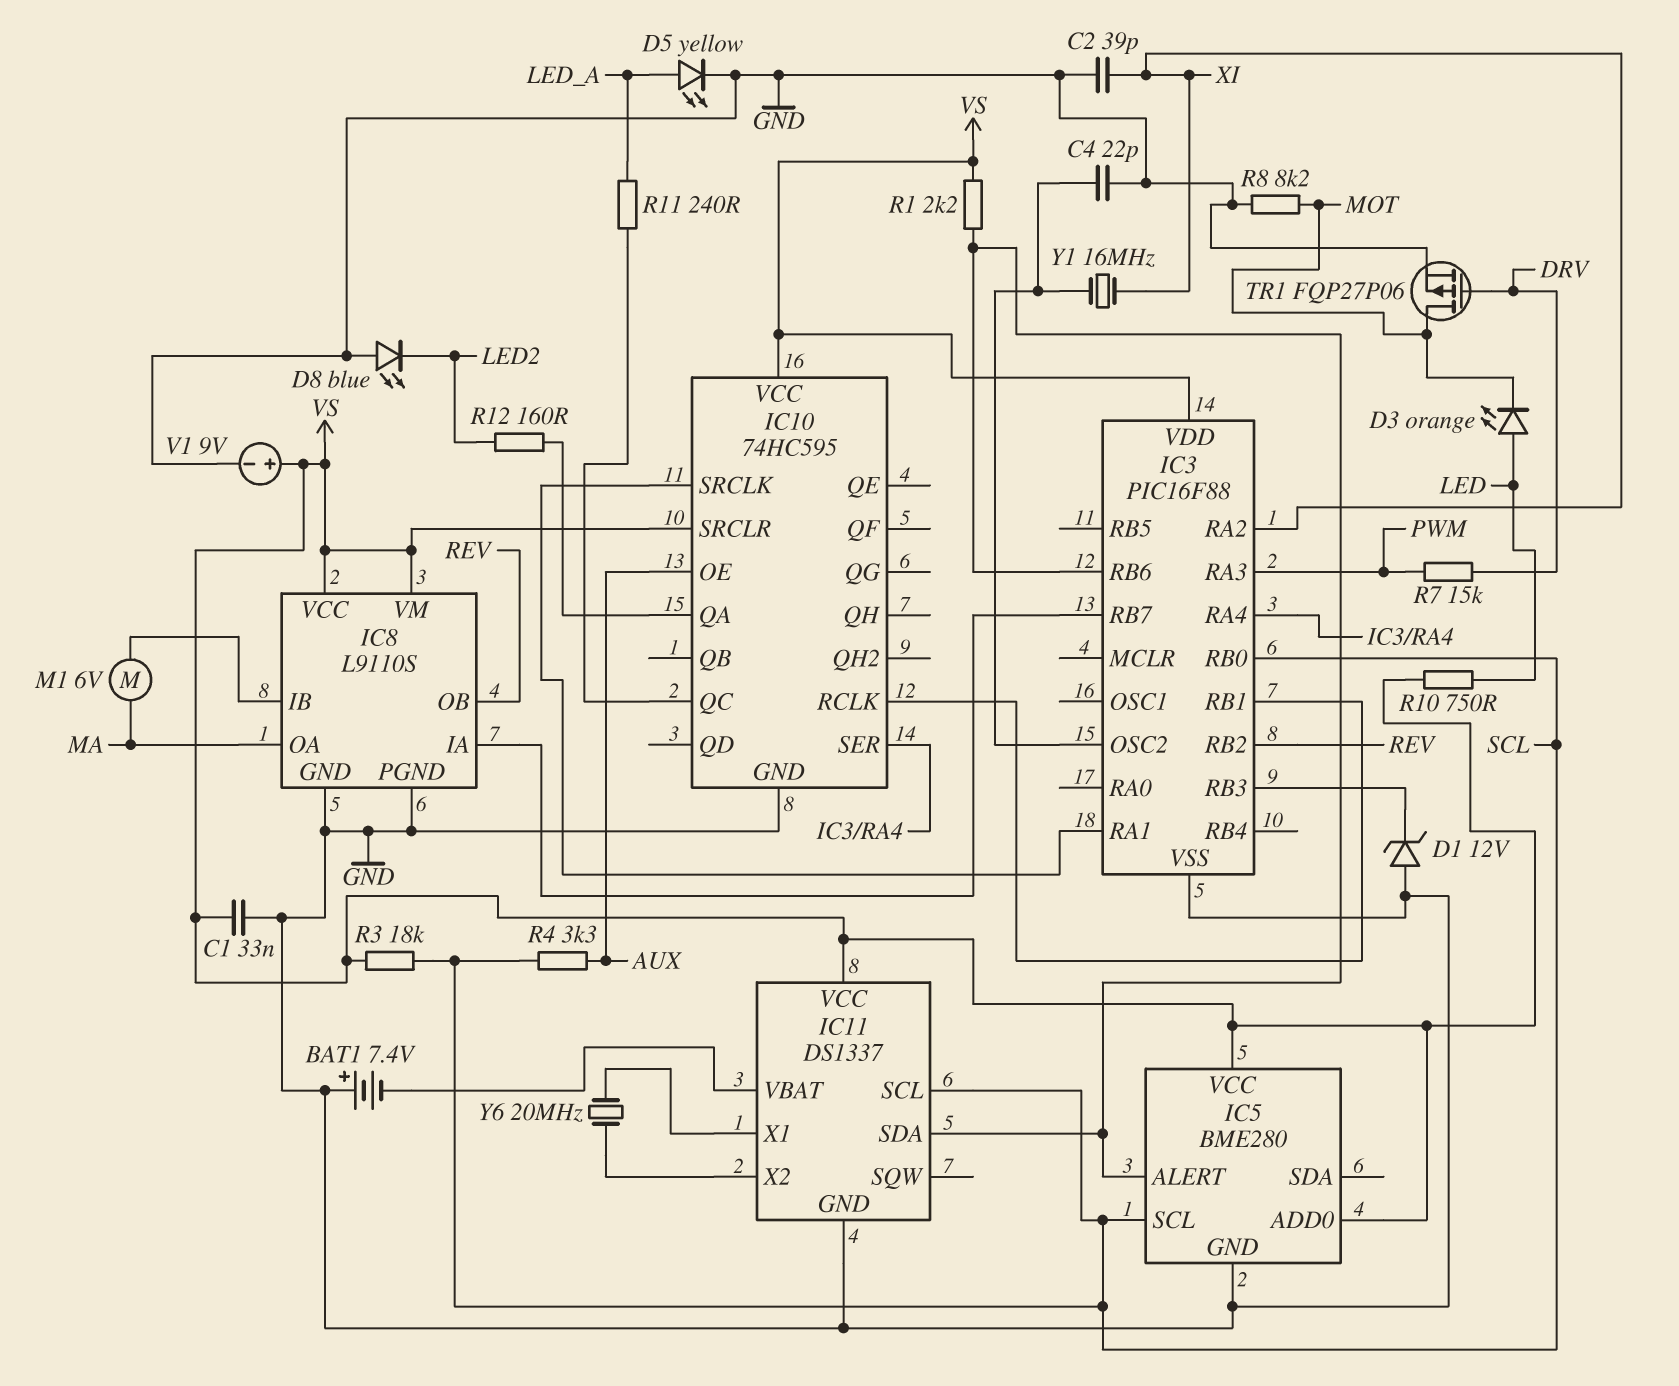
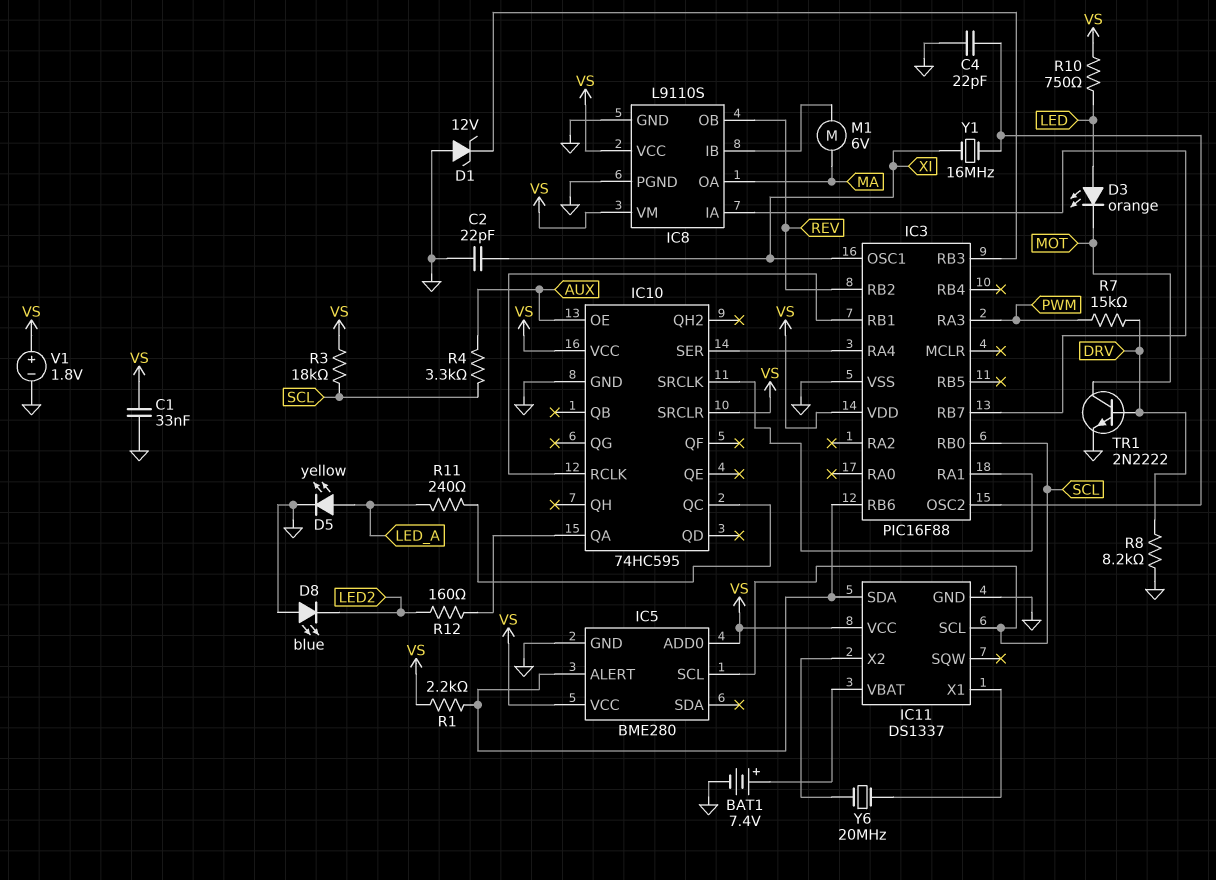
BAT1: 7.4V (plus GND, minus IC11/VBAT) -> 7.4V (plus IC11/VBAT, minus GND)
C2: 39pF (GND, XI) -> 22pF (GND, XI)
IC3 pin OSC1: none -> XI
IC3 pin RA2: XI -> none
R8: 8.2k (GND, MOT) -> 8.2k (DRV, GND)
TR1: PMOS FQP27P06 (G DRV, D MOT, S GND) -> NPN 2N2222 (B DRV, C MOT, E GND)
V1: 9V (plus VS, minus GND) -> 1.8V (plus VS, minus GND)

